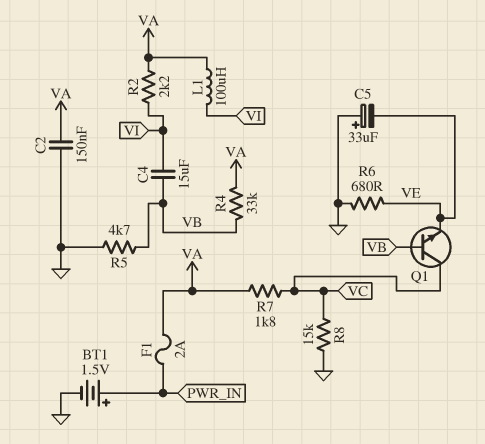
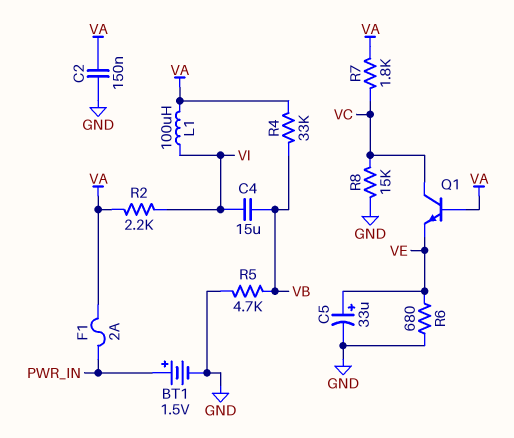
C5: 33uF (plus GND, minus VE) -> 33uF (plus VE, minus GND)
Q1: NPN (B VB, C VC, E VE) -> NPN (B VA, C VC, E VE)

